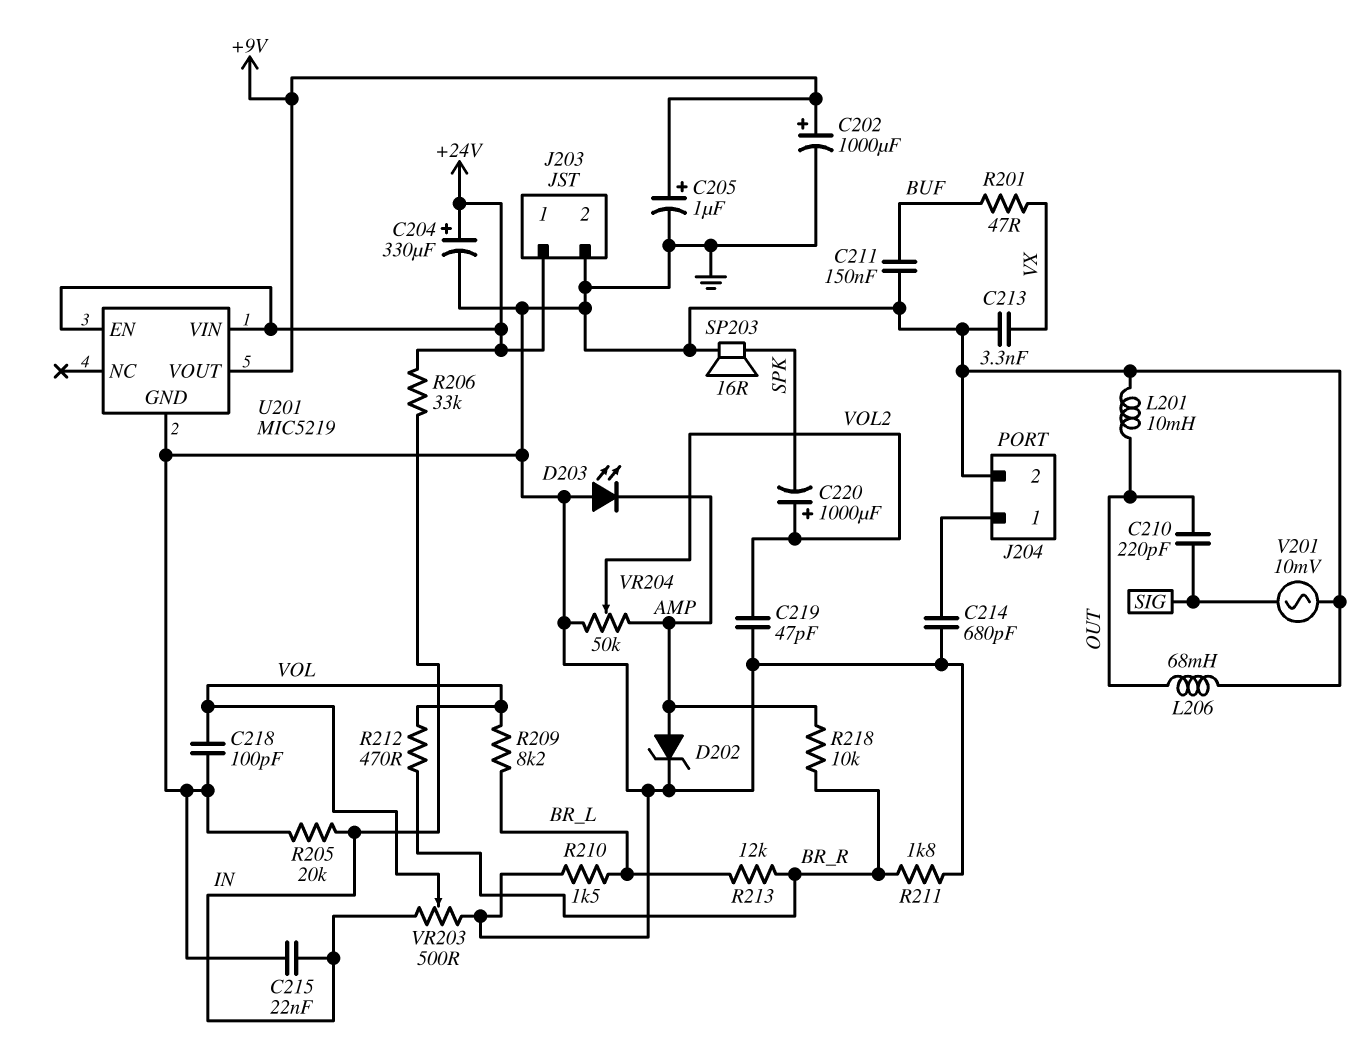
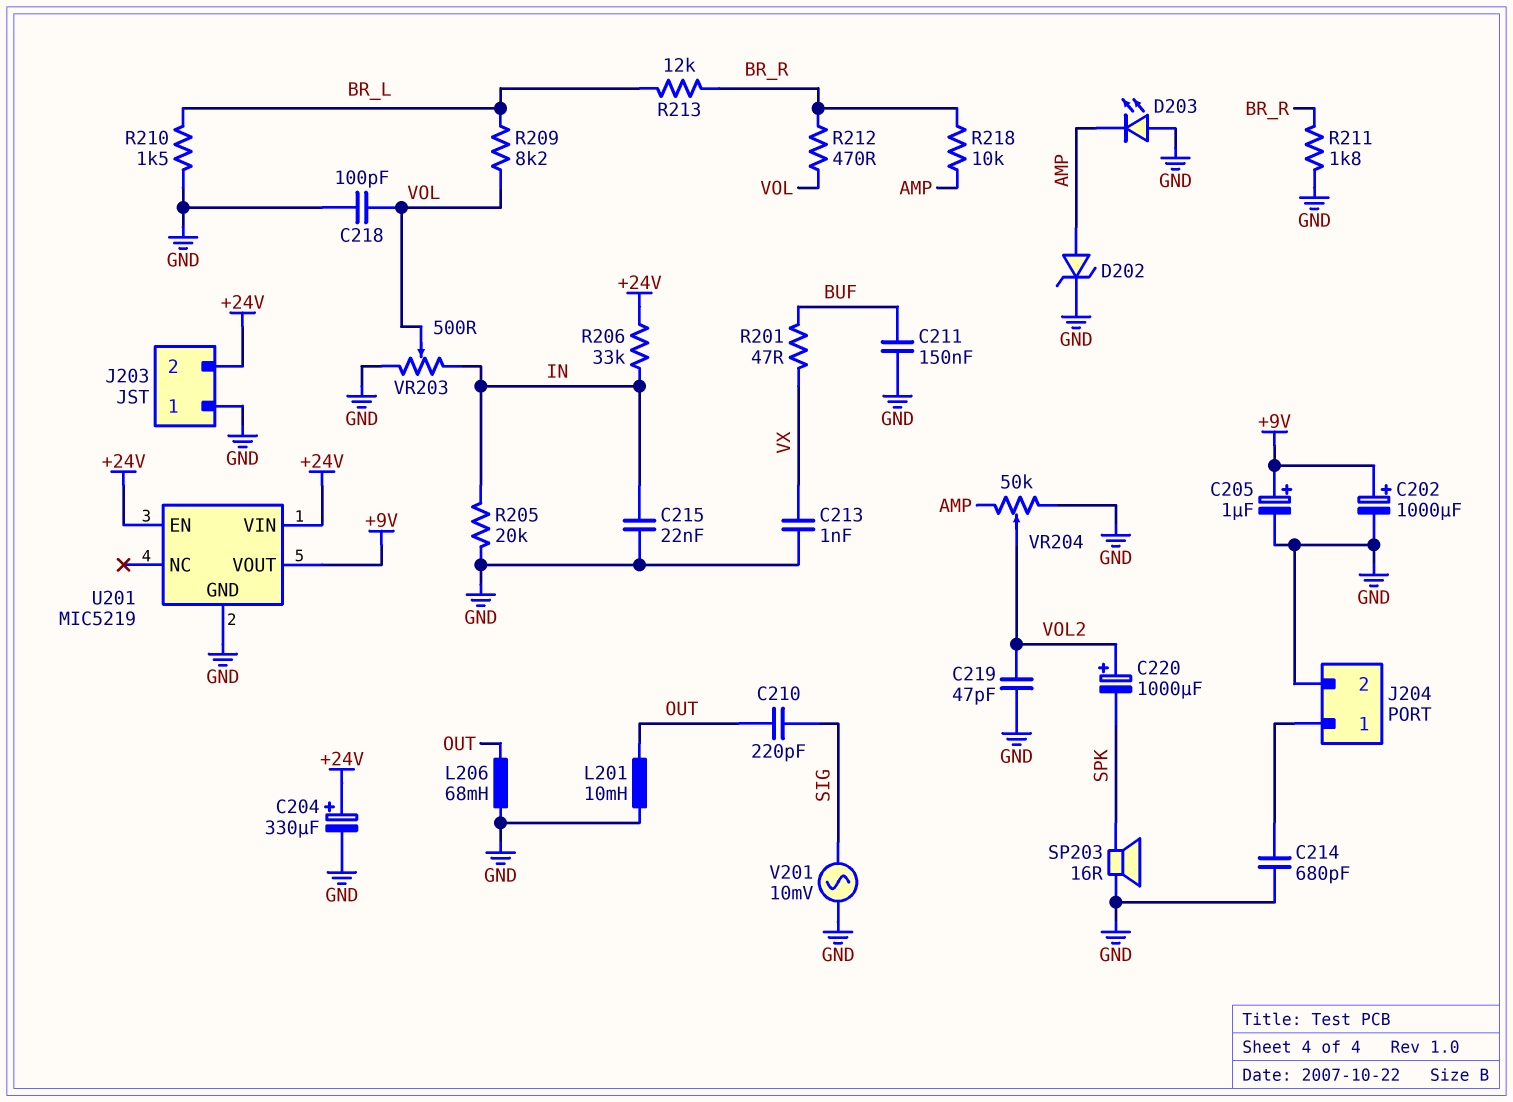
C213: 3.3nF (GND, VX) -> 1nF (GND, VX)
J203 pin 1: +24V -> GND
J203 pin 2: GND -> +24V

